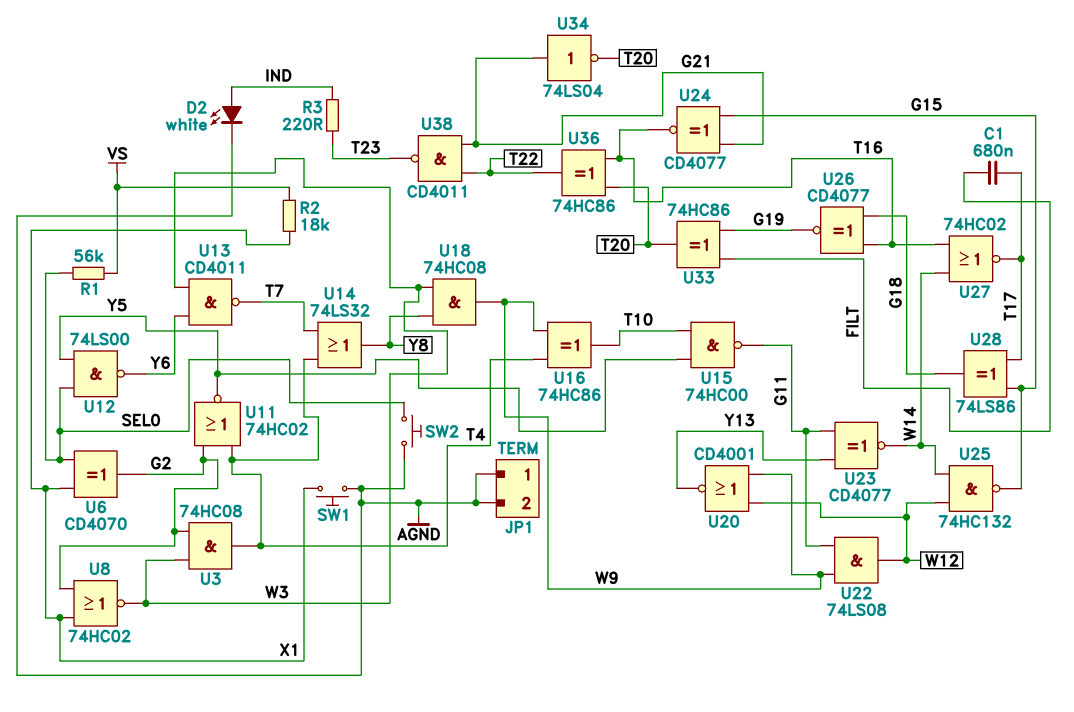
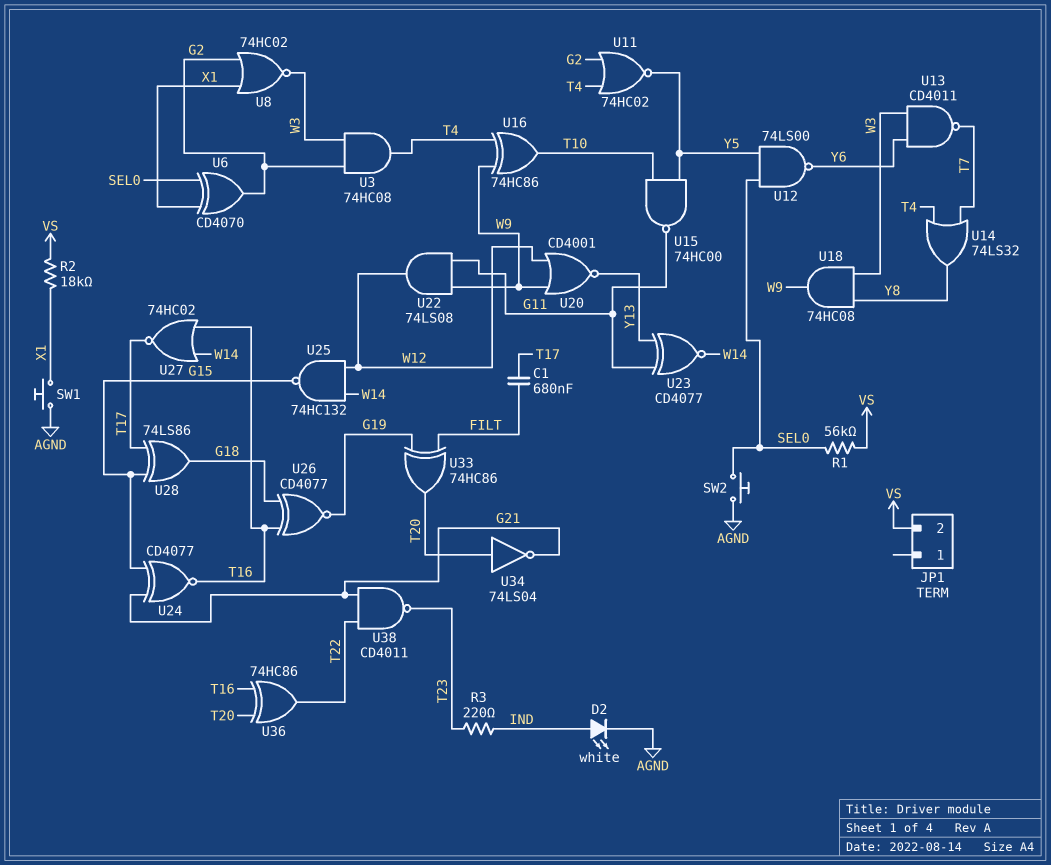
JP1 pin 1: AGND -> none
JP1 pin 2: AGND -> VS
U34: NOT 74LS04 (in G21, out T20) -> NOT 74LS04 (in T20, out G21)

